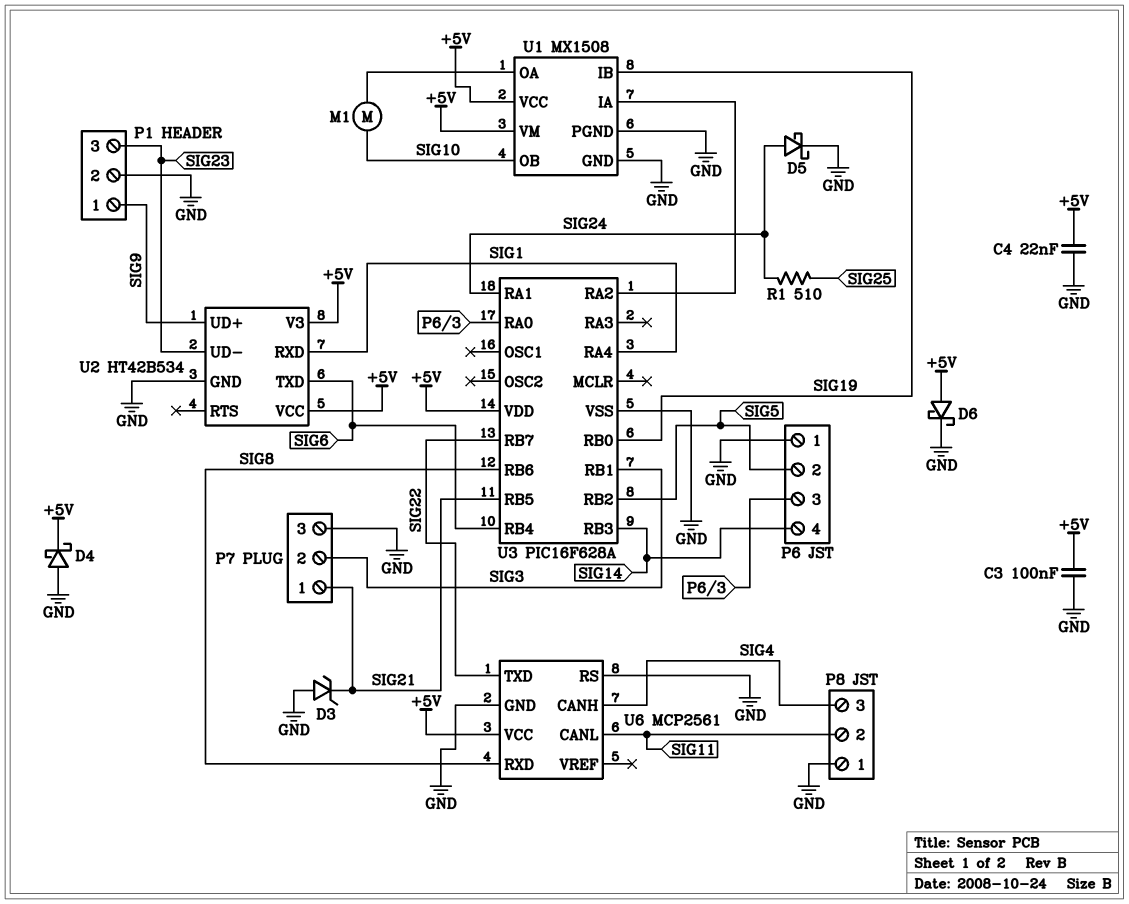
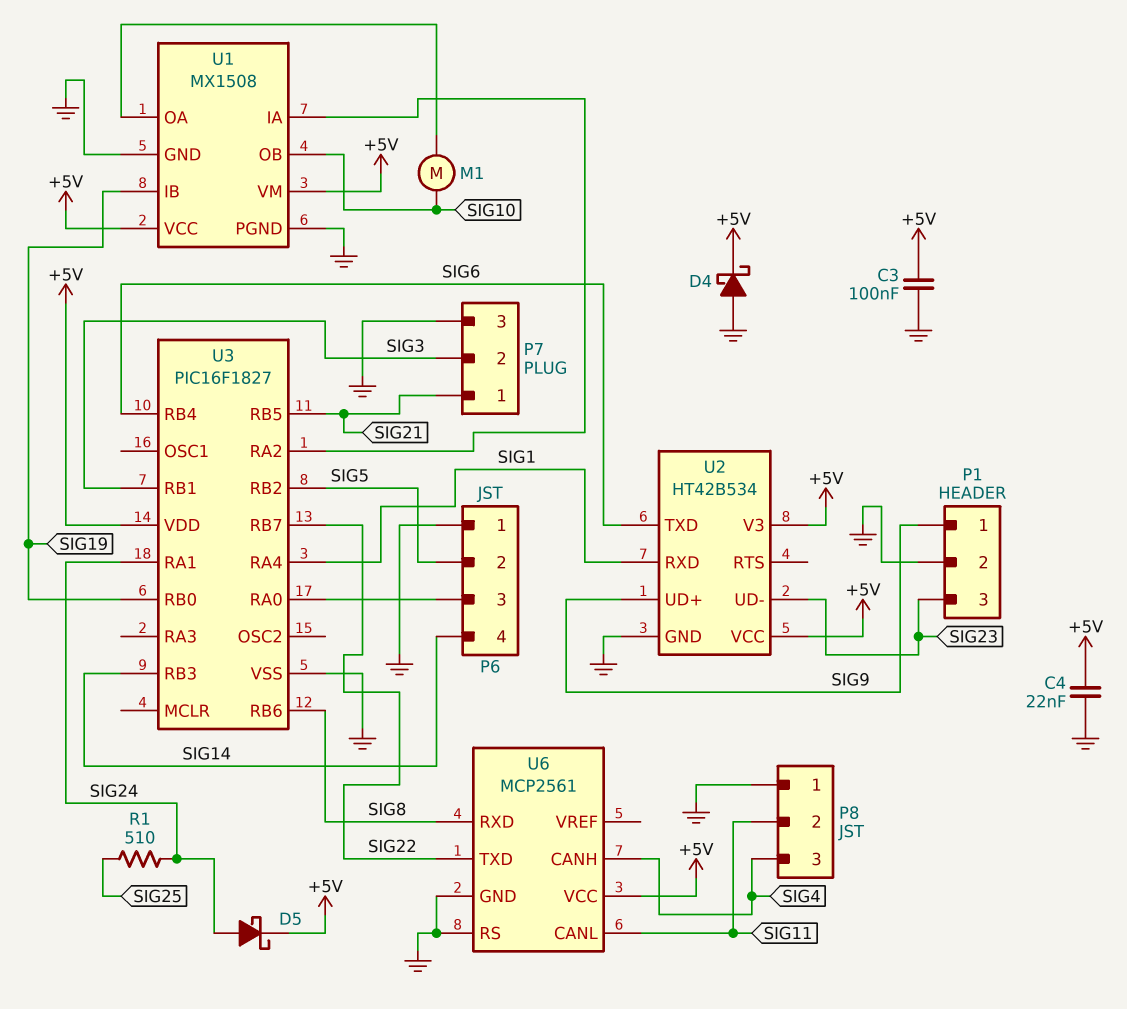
D3: zener (A GND, K SIG21) -> none
D5: schottky (A SIG24, K GND) -> schottky (A SIG24, K +5V)
D6: schottky (A +5V, K GND) -> none
U3: PIC16F628A -> PIC16F1827

